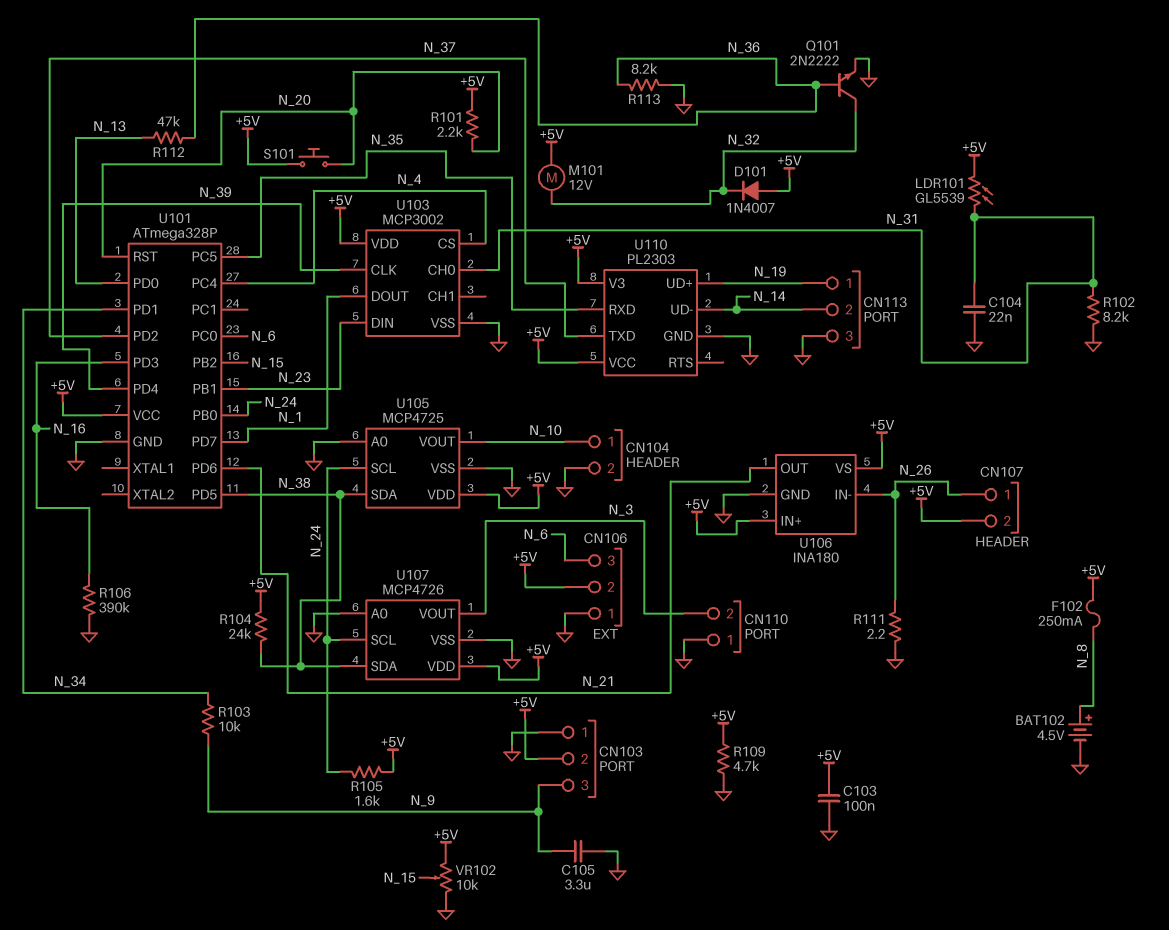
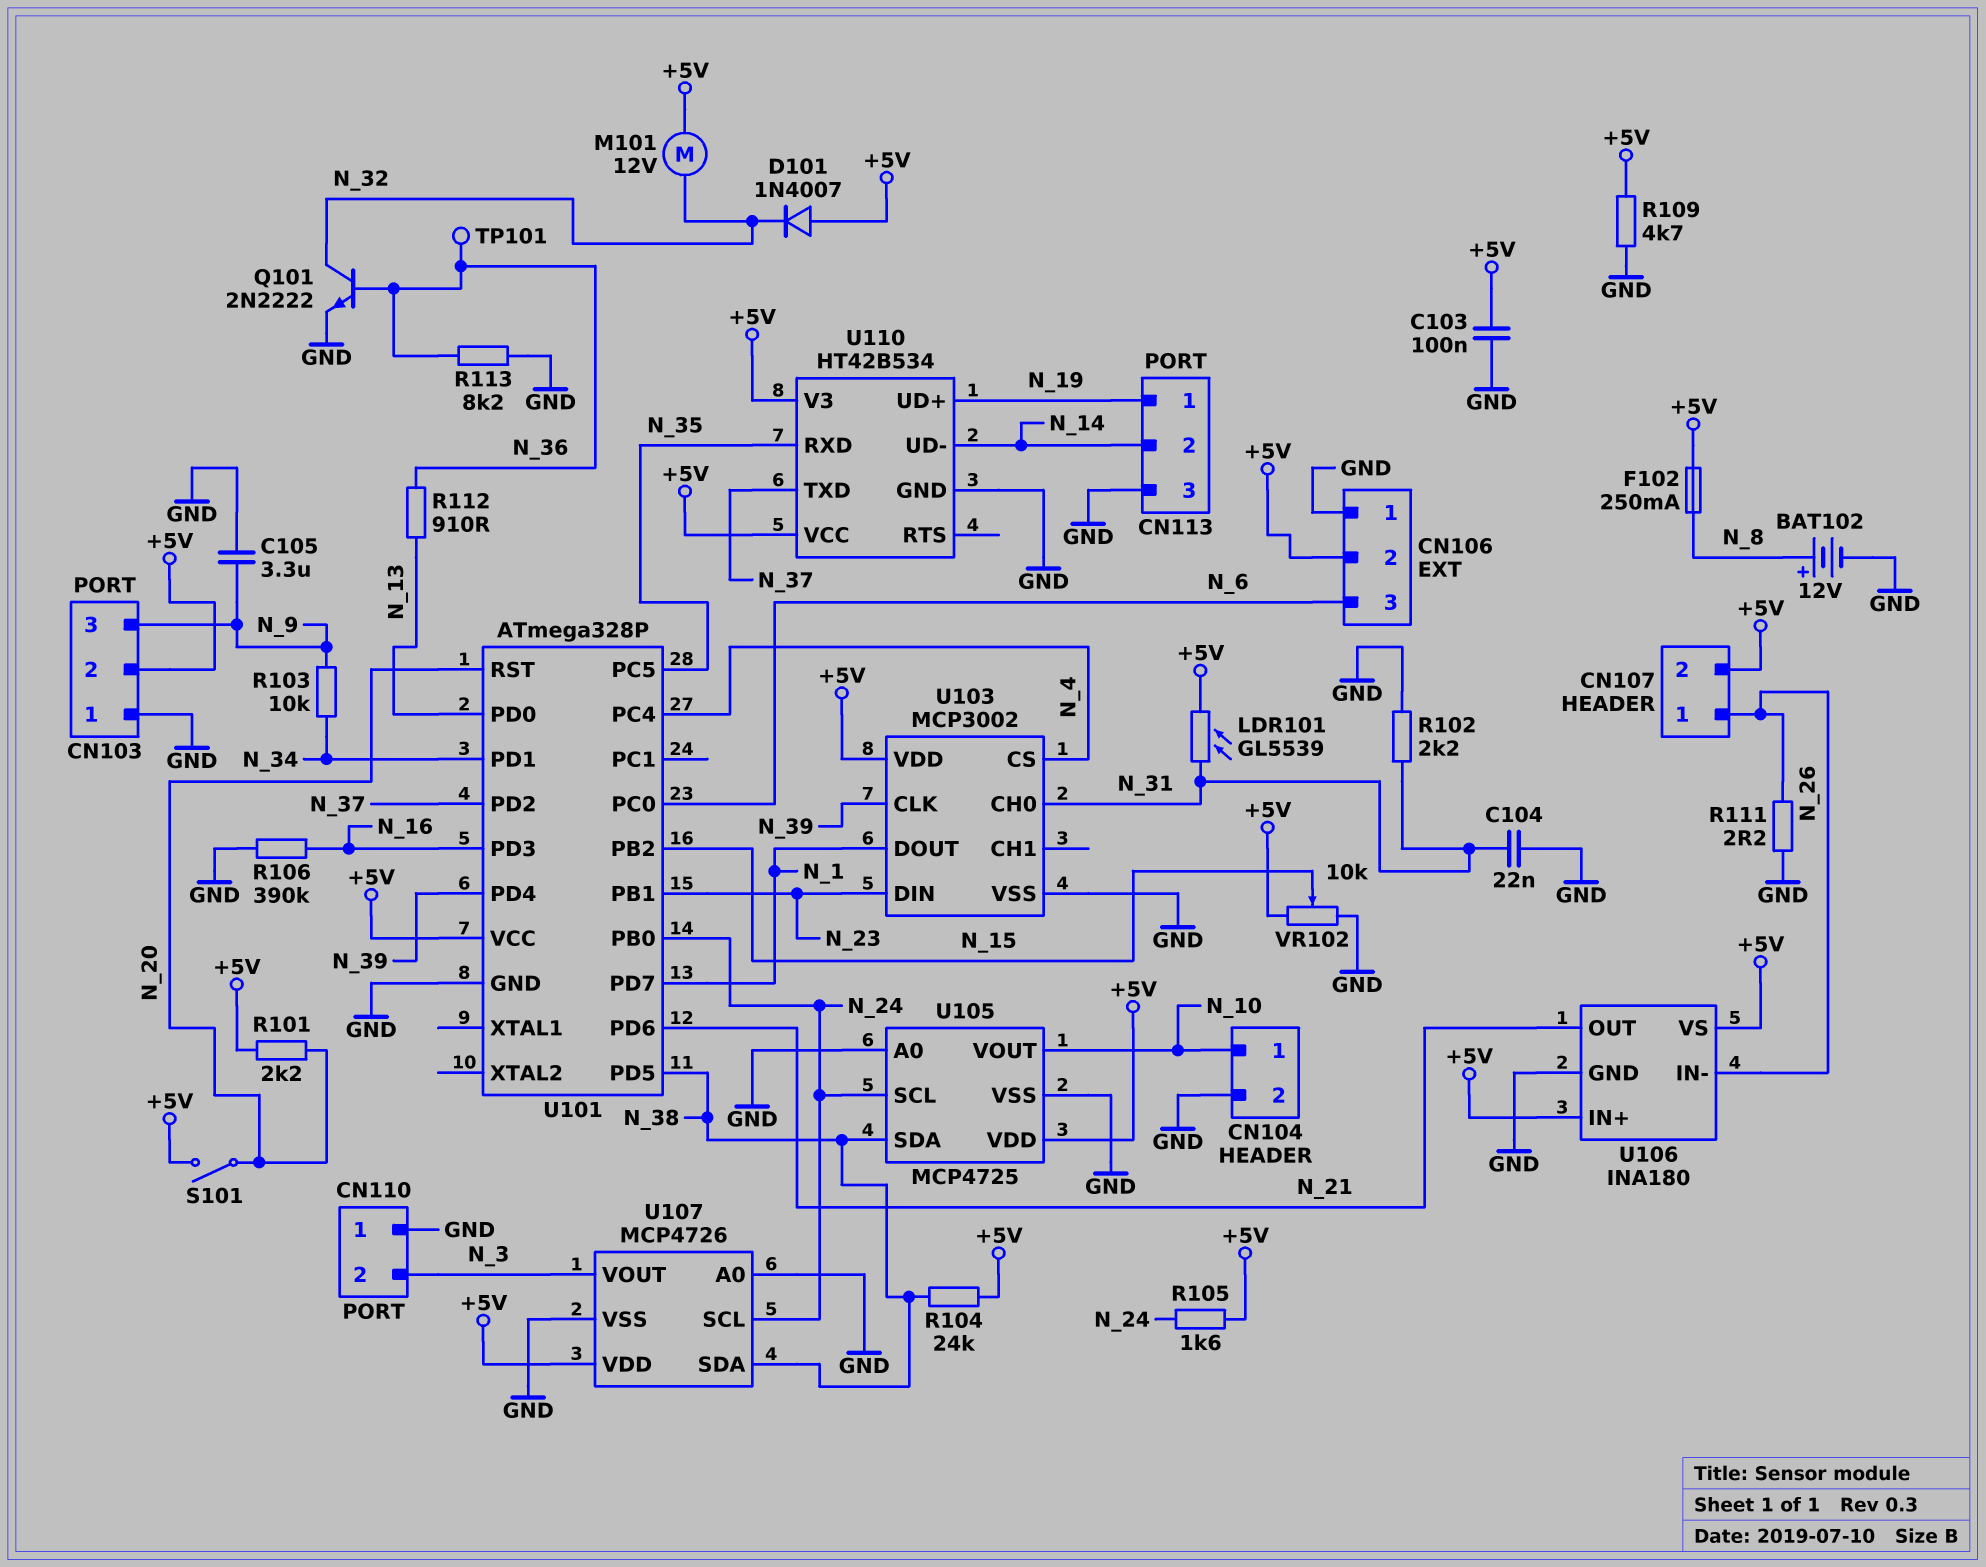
BAT102: 4.5V (plus N_8, minus GND) -> 12V (plus N_8, minus GND)
R102: 8.2k (GND, N_31) -> 2.2k (GND, N_31)
R112: 47k (N_13, N_36) -> 910 (N_13, N_36)
S101: button (+5V, N_20) -> switch (+5V, N_20)
TP101: none -> test point (N_36)
U110: PL2303 -> HT42B534

